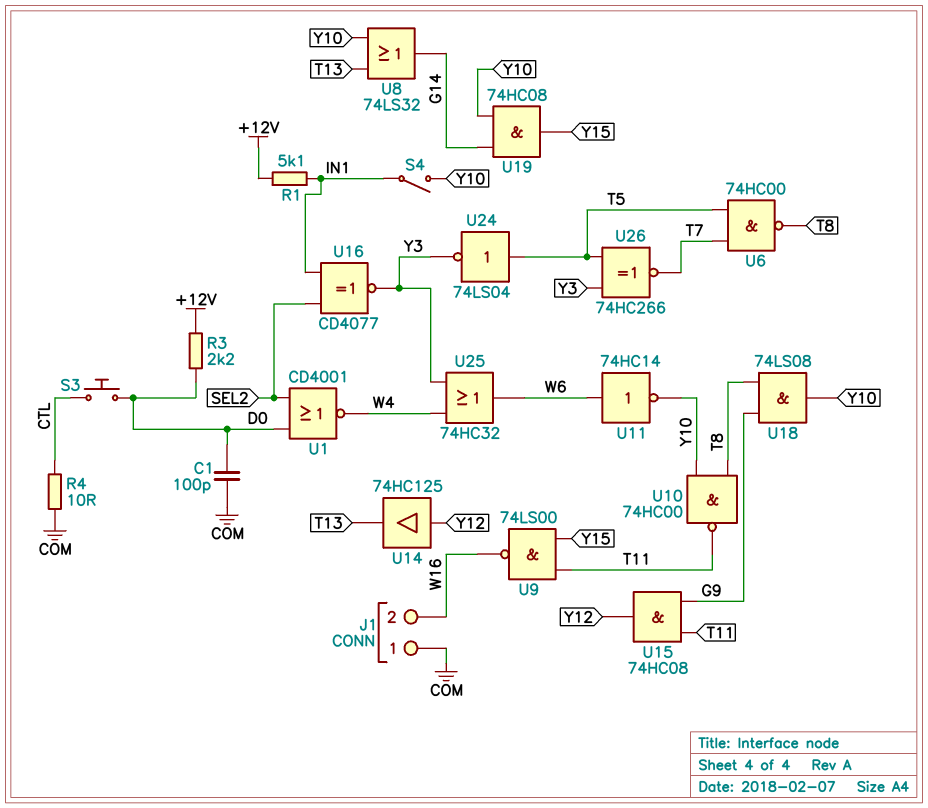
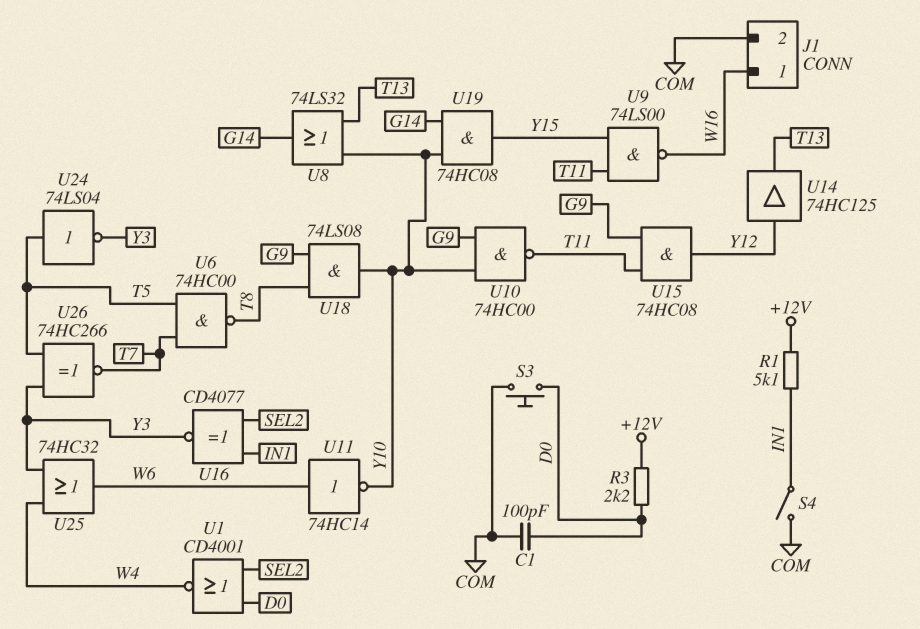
J1 pin 1: COM -> W16
J1 pin 2: W16 -> COM
R4: 10 (COM, CTL) -> none
S3: button (CTL, D0) -> button (COM, D0)
S4: switch (IN1, Y10) -> switch (COM, IN1)
U10: NAND 74HC00 (in T8, in Y10, out T11) -> NAND 74HC00 (in G9, in Y10, out T11)

